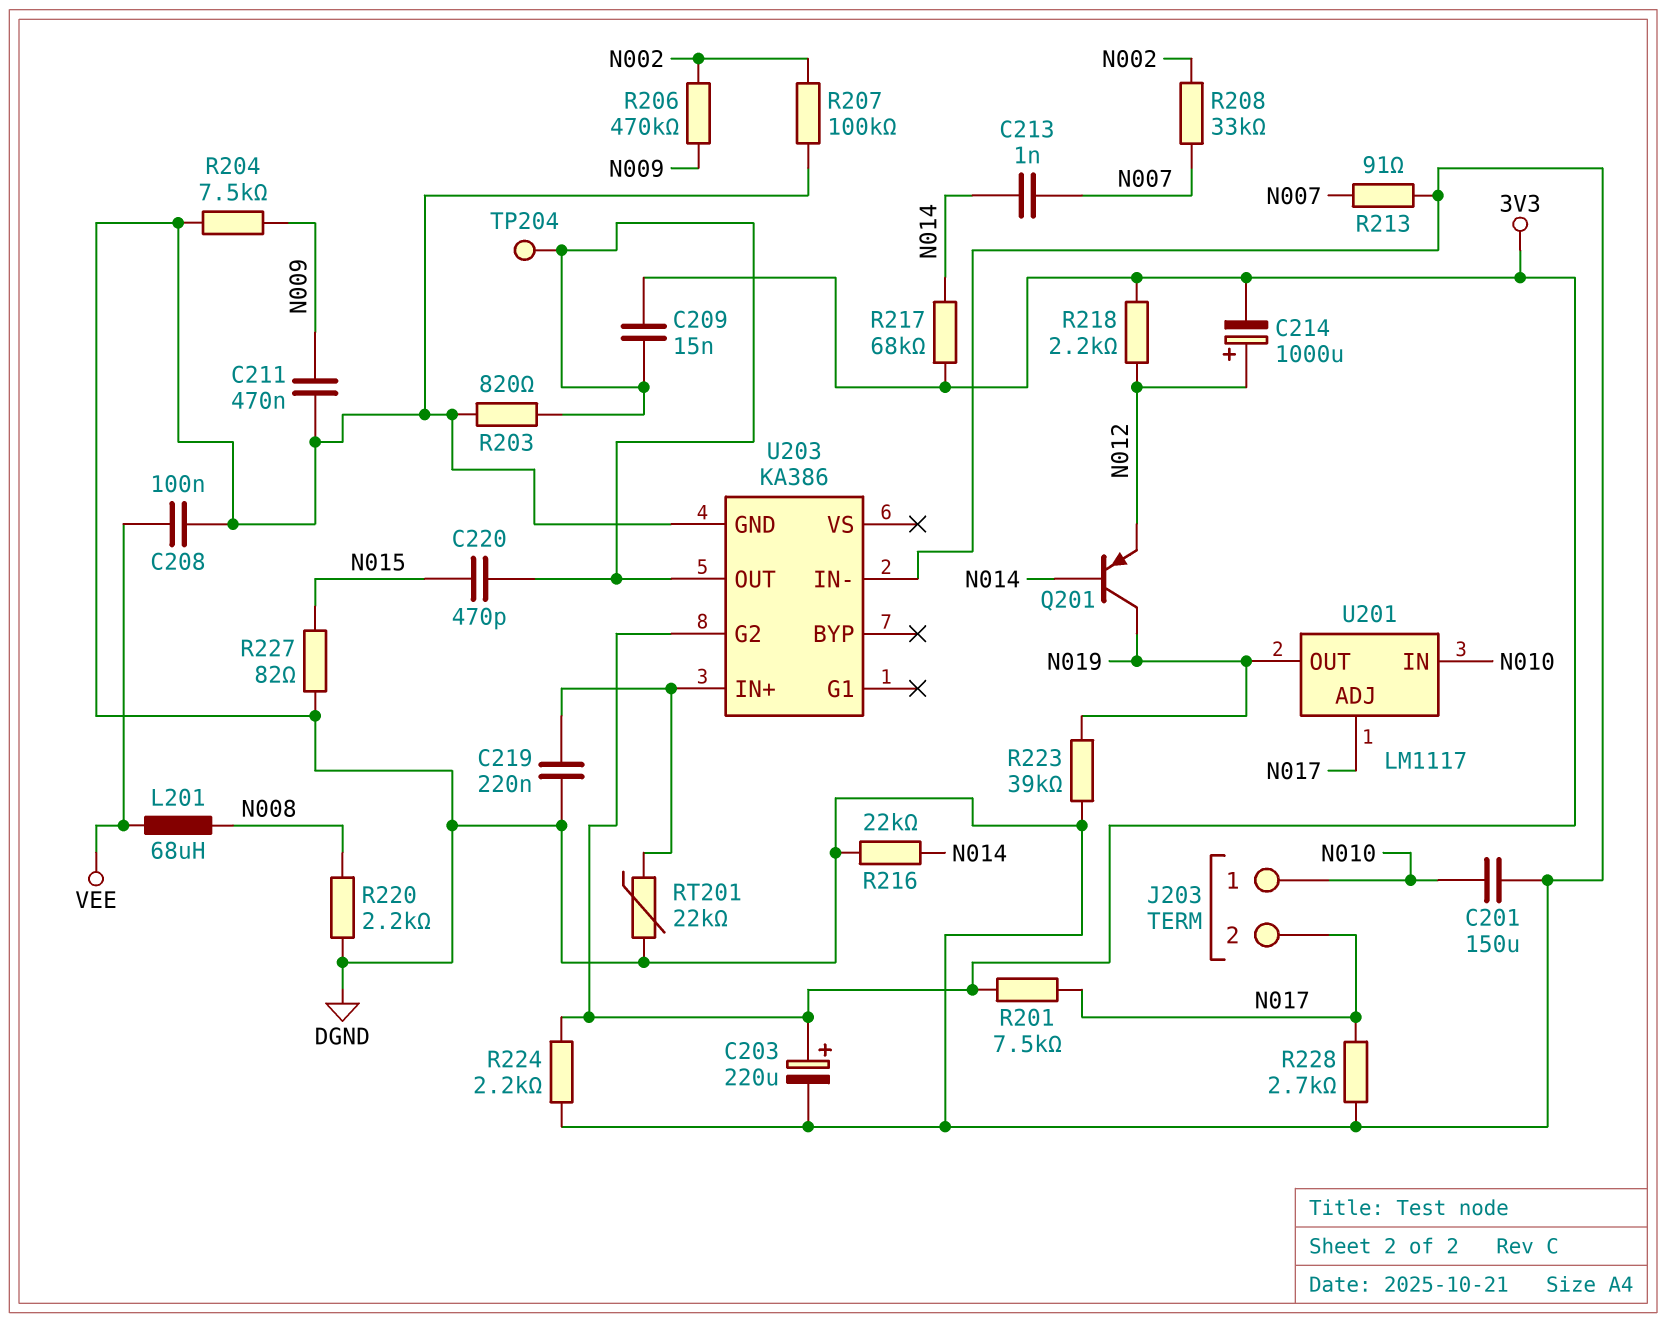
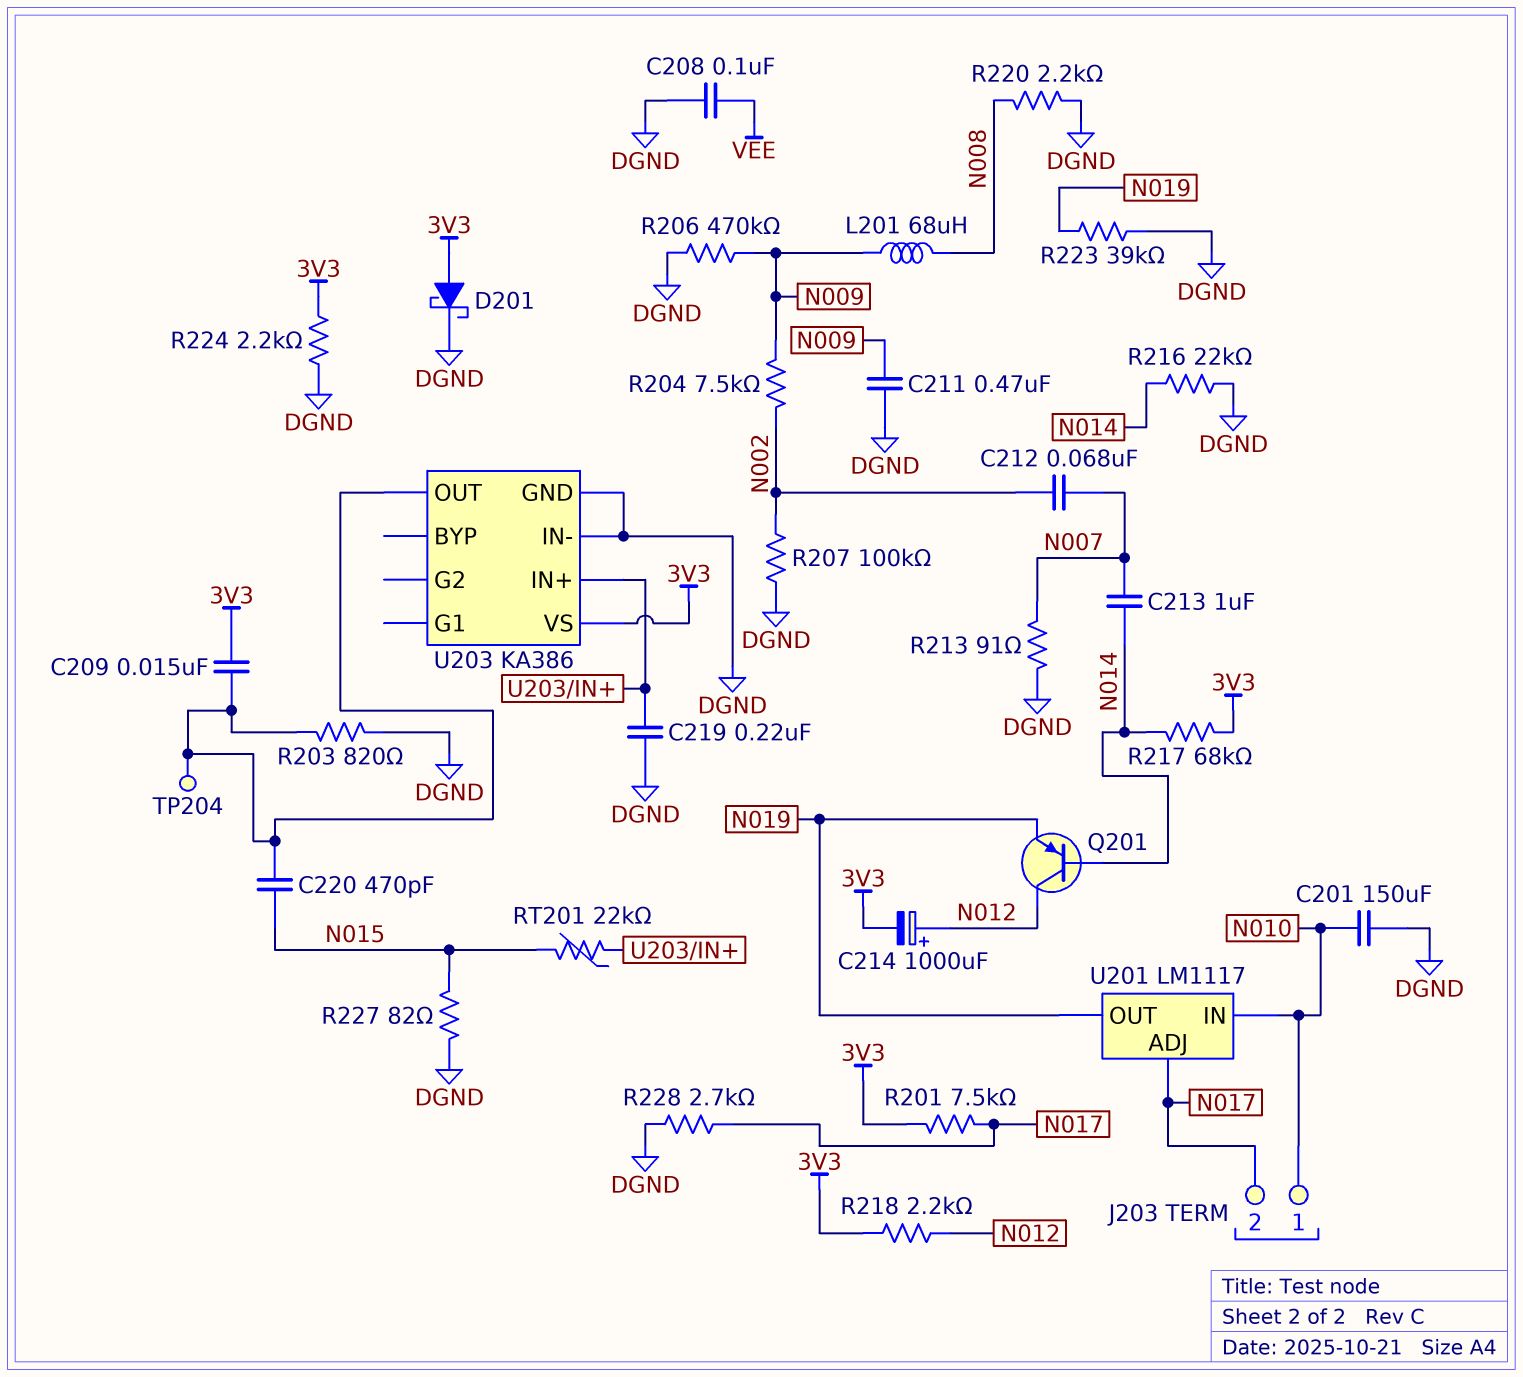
C203: 220uF (plus 3V3, minus DGND) -> none
C212: none -> 68nF (N002, N007)
C213: 1nF (N007, N014) -> 1uF (N007, N014)
D201: none -> schottky (A 3V3, K DGND)
L201: 68uH (N008, VEE) -> 68uH (N008, N009)
Q201: PNP (B N014, C N019, E N012) -> PNP (B N014, C N012, E N019)
R204: 7.5k (DGND, N009) -> 7.5k (N002, N009)
R206: 470k (N002, N009) -> 470k (DGND, N009)
R208: 33k (N002, N007) -> none
RT201: 22k (DGND, U203/IN+) -> 22k (N015, U203/IN+)
U203 pin G2: 3V3 -> none
U203 pin VS: none -> 3V3

